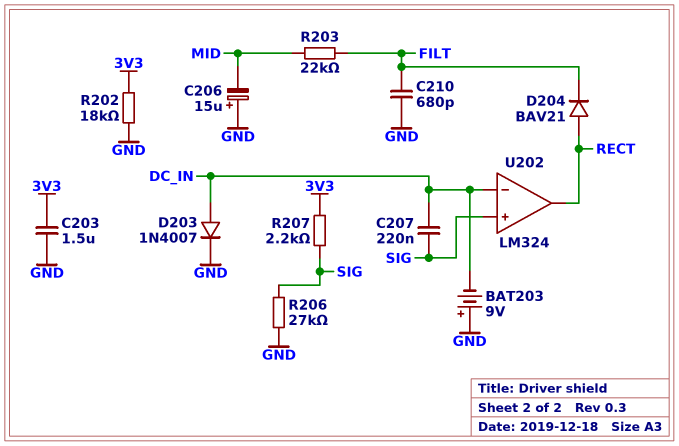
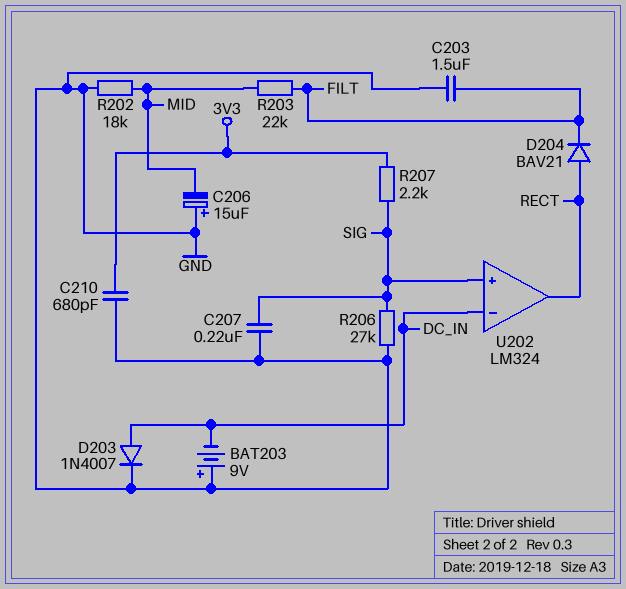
C203: 1.5uF (3V3, GND) -> 1.5uF (FILT, GND)
C207: 220nF (DC_IN, SIG) -> 220nF (GND, SIG)
C210: 680pF (FILT, GND) -> 680pF (3V3, GND)
R202: 18k (3V3, GND) -> 18k (GND, MID)

